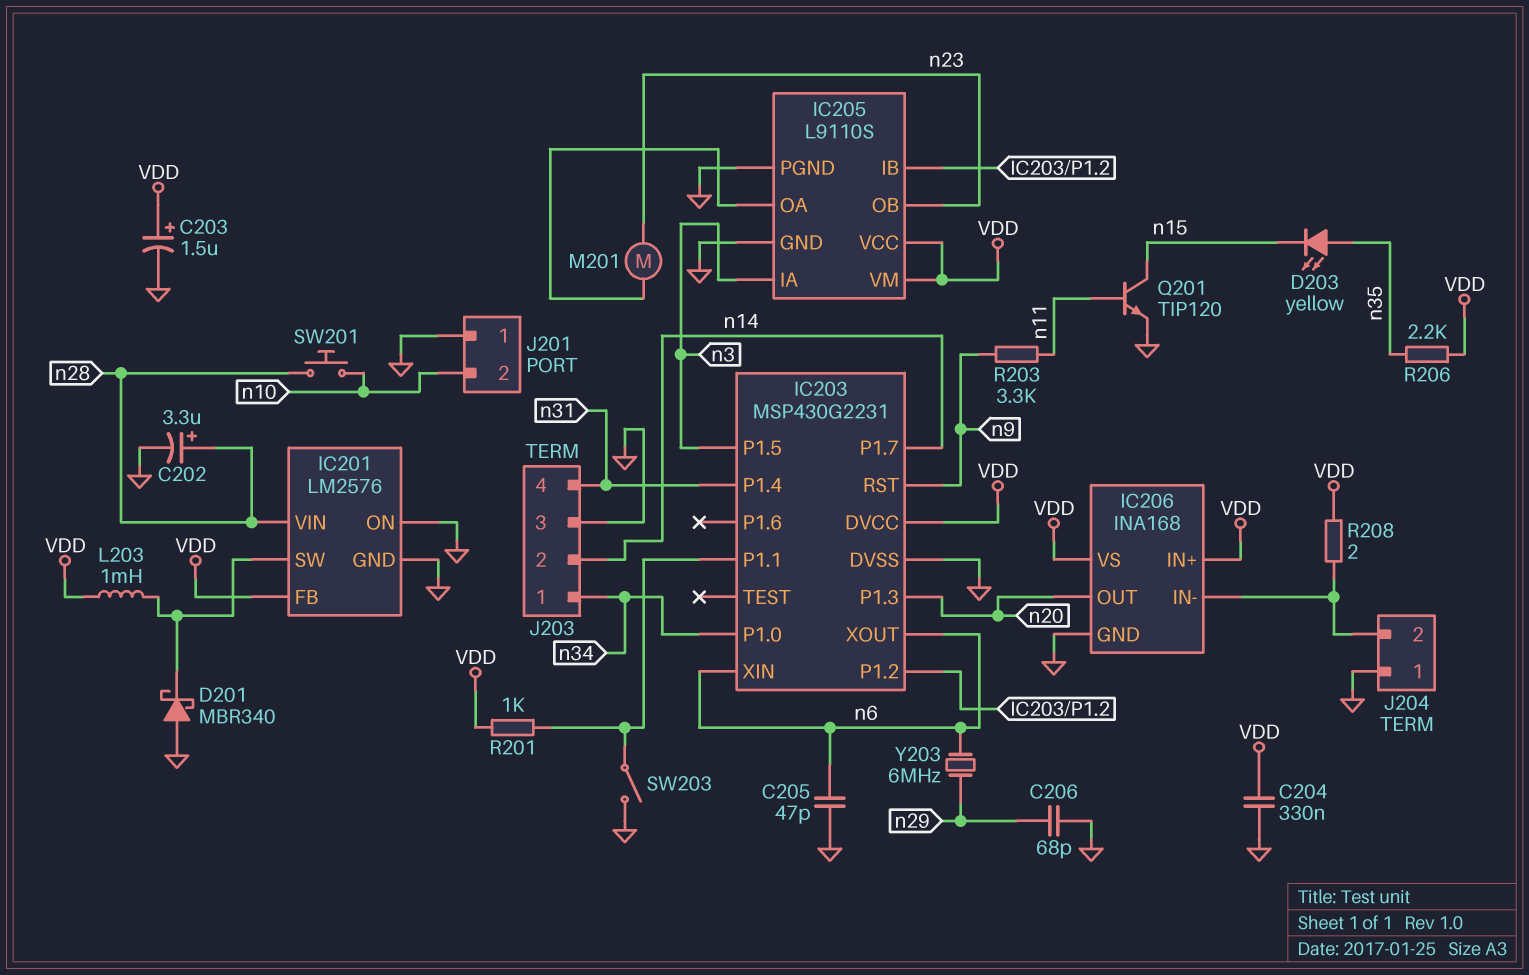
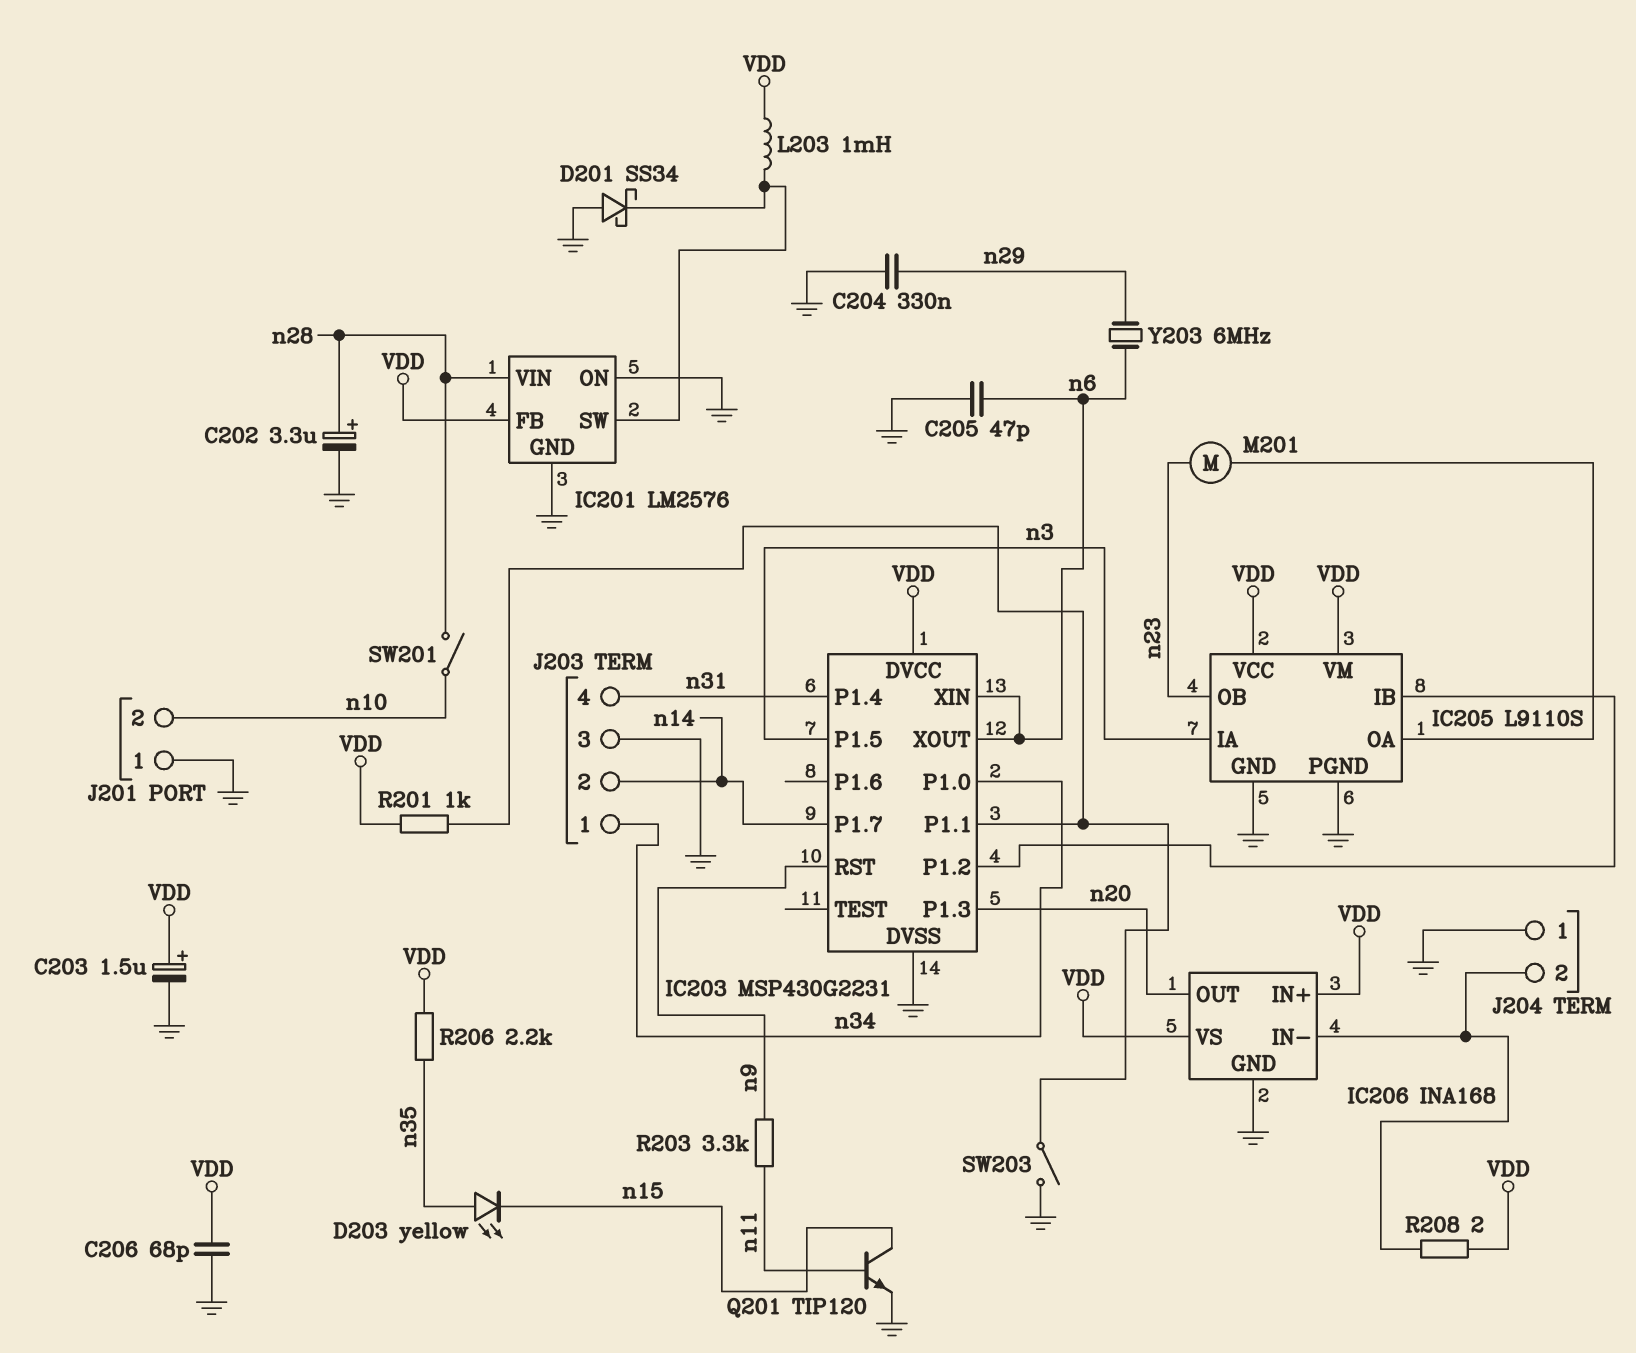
C204: 330nF (GND, VDD) -> 330nF (GND, n29)
C206: 68pF (GND, n29) -> 68pF (GND, VDD)
D201: schottky MBR340 (A GND, K IC201/SW) -> schottky SS34 (A GND, K IC201/SW)
SW201: button (n10, n28) -> switch (n10, n28)

